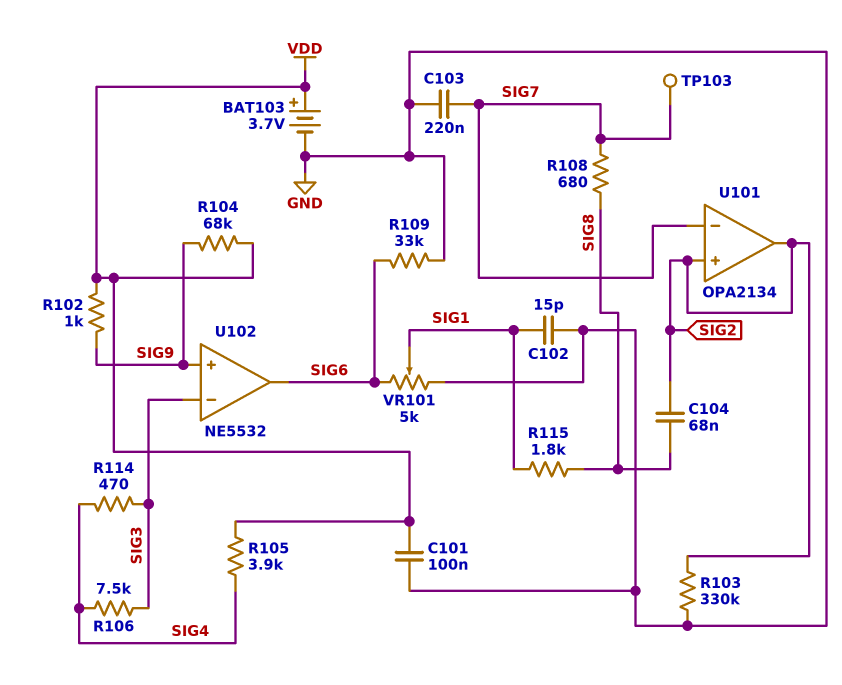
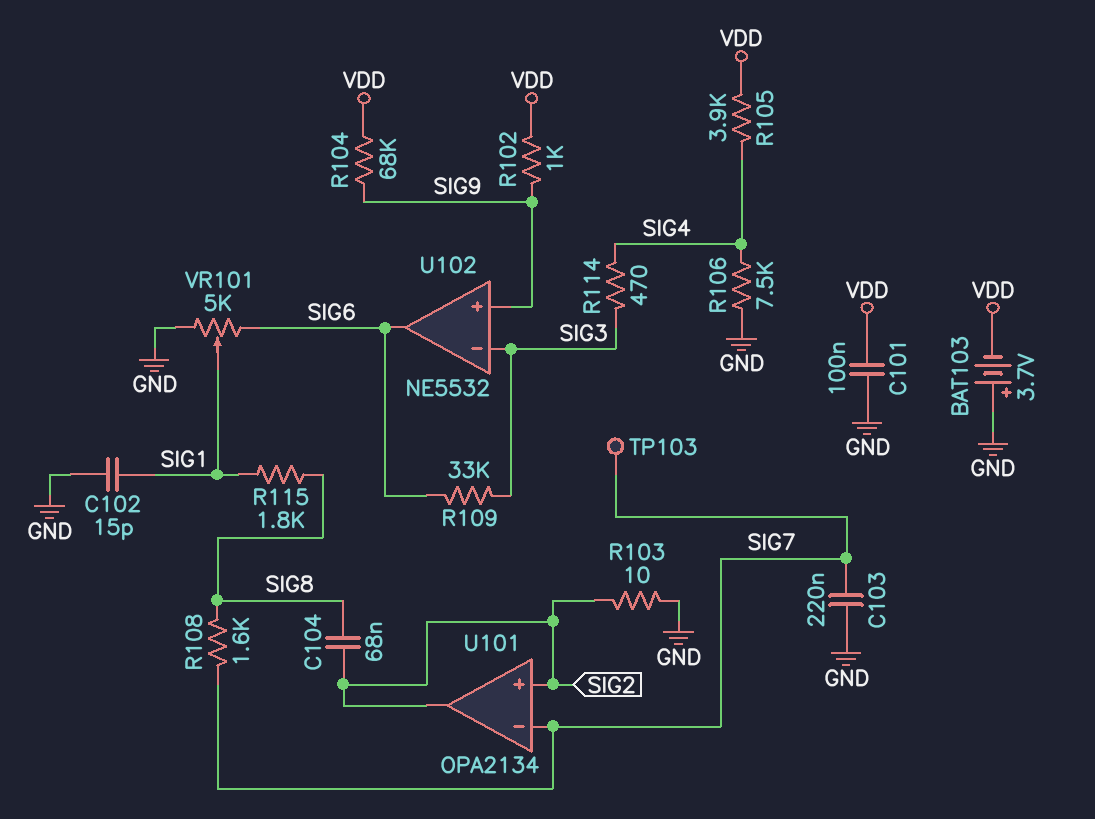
BAT103: 3.7V (plus VDD, minus GND) -> 3.7V (plus GND, minus VDD)
R103: 330k (GND, SIG2) -> 10 (GND, SIG2)
R106: 7.5k (SIG3, SIG4) -> 7.5k (GND, SIG4)
R108: 680 (SIG7, SIG8) -> 1.6k (SIG7, SIG8)
R109: 33k (GND, SIG6) -> 33k (SIG3, SIG6)

